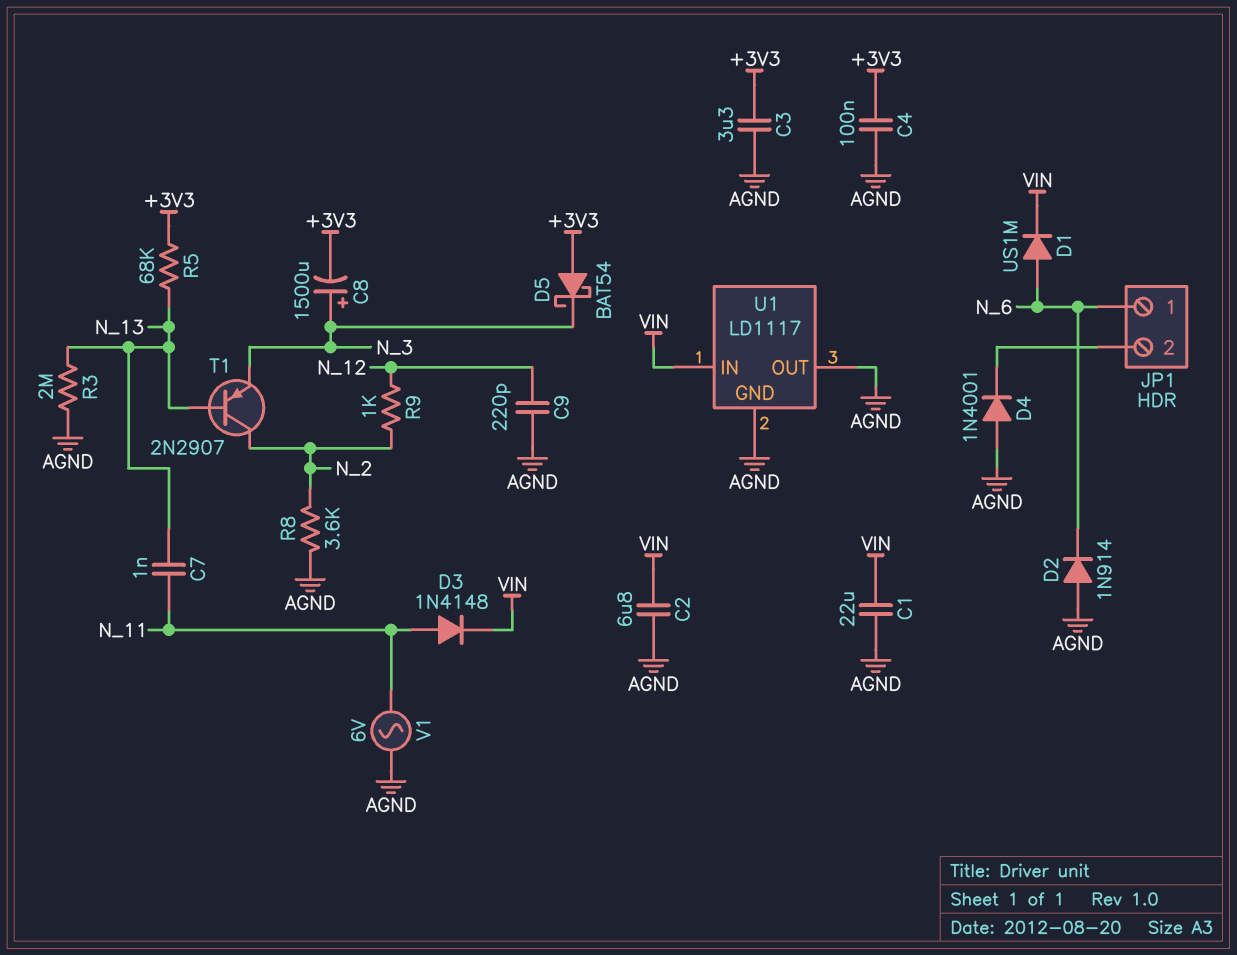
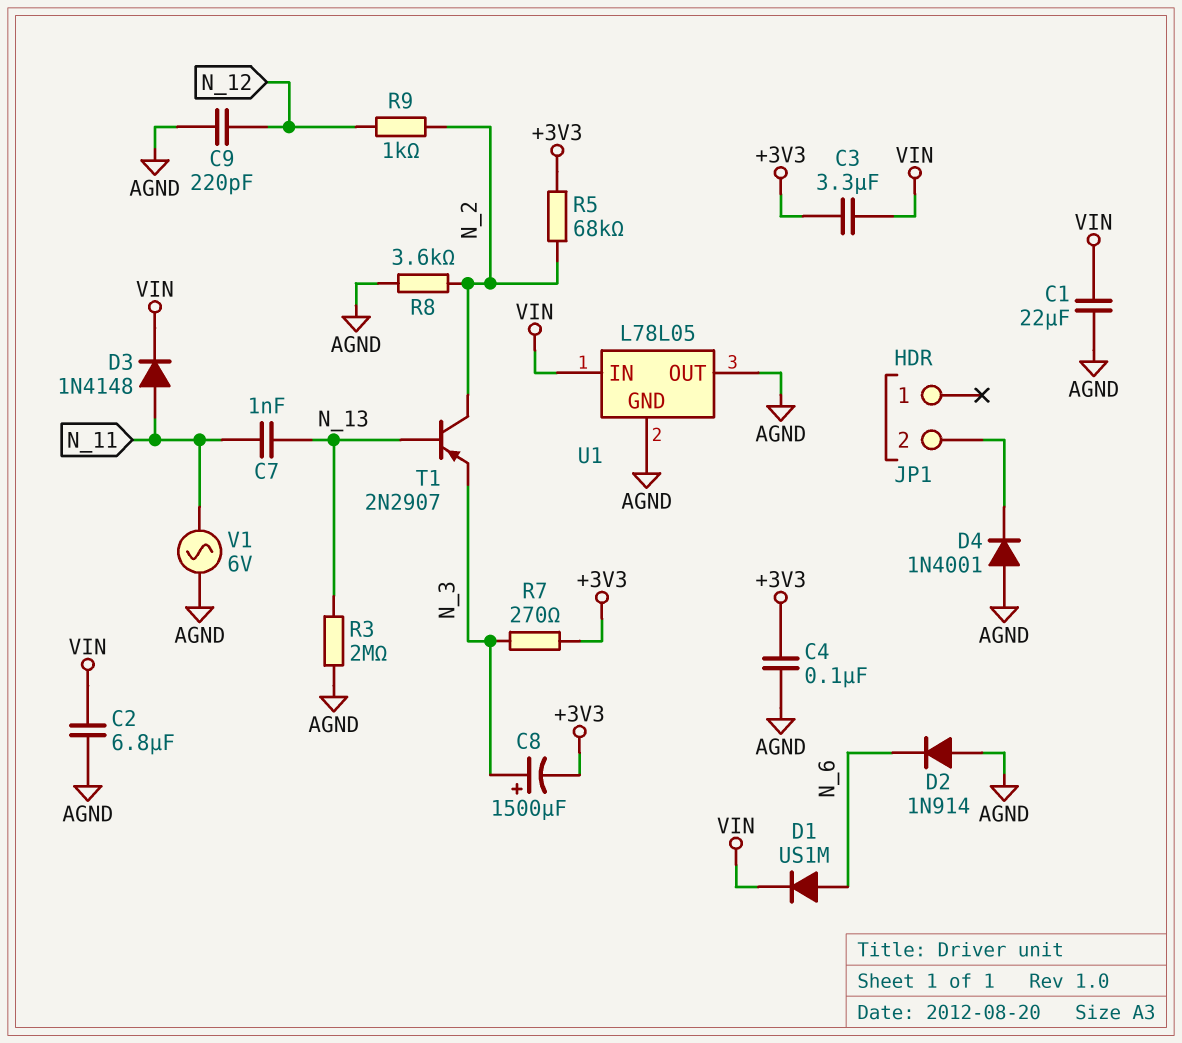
C3: 3.3uF (+3V3, AGND) -> 3.3uF (+3V3, VIN)
D5: schottky BAT54 (A +3V3, K N_3) -> none
JP1 pin 1: N_6 -> none
R5: 68k (+3V3, N_13) -> 68k (+3V3, N_2)
R7: none -> 270 (+3V3, N_3)
U1: LD1117 -> L78L05

